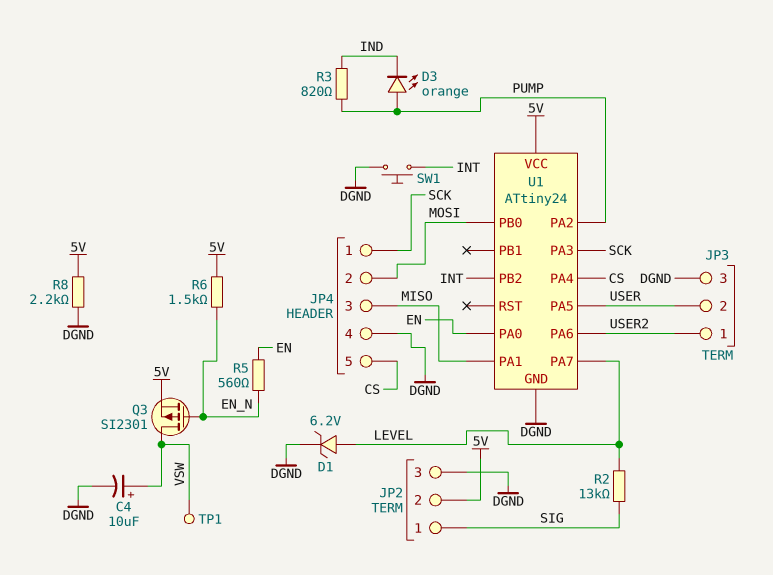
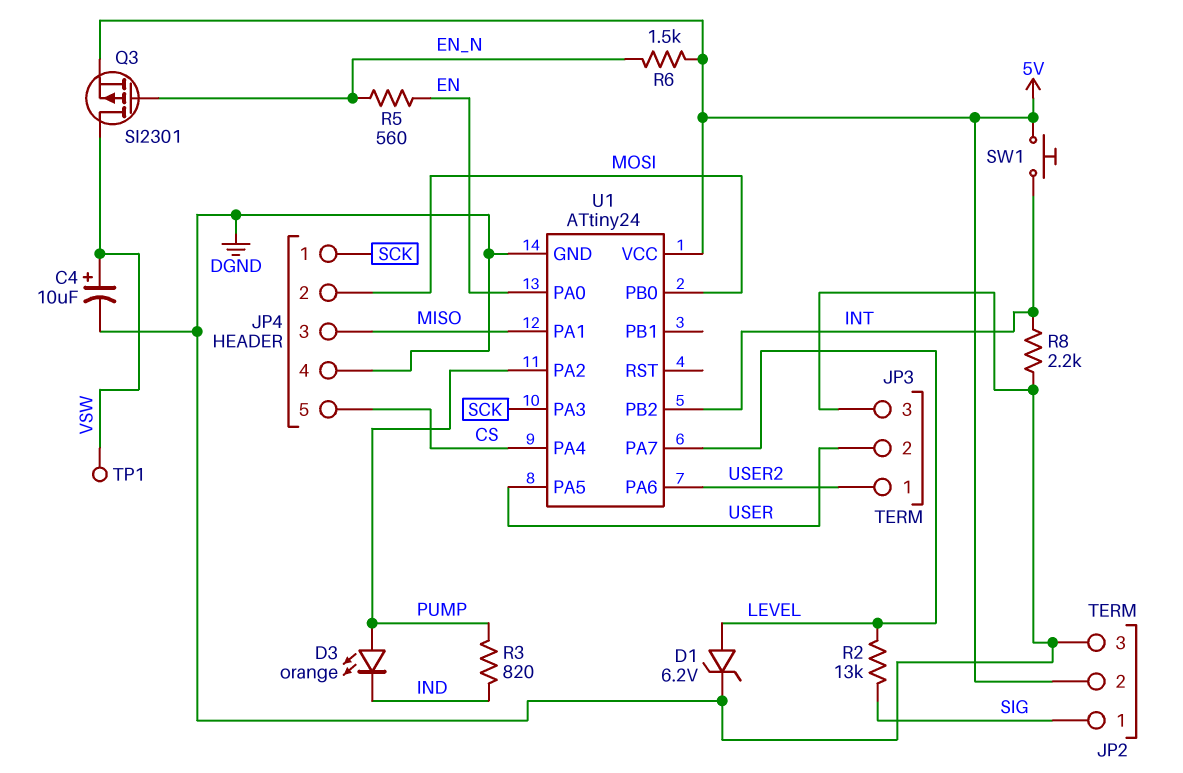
R8: 2.2k (5V, DGND) -> 2.2k (DGND, INT)
SW1: button (DGND, INT) -> button (5V, INT)

